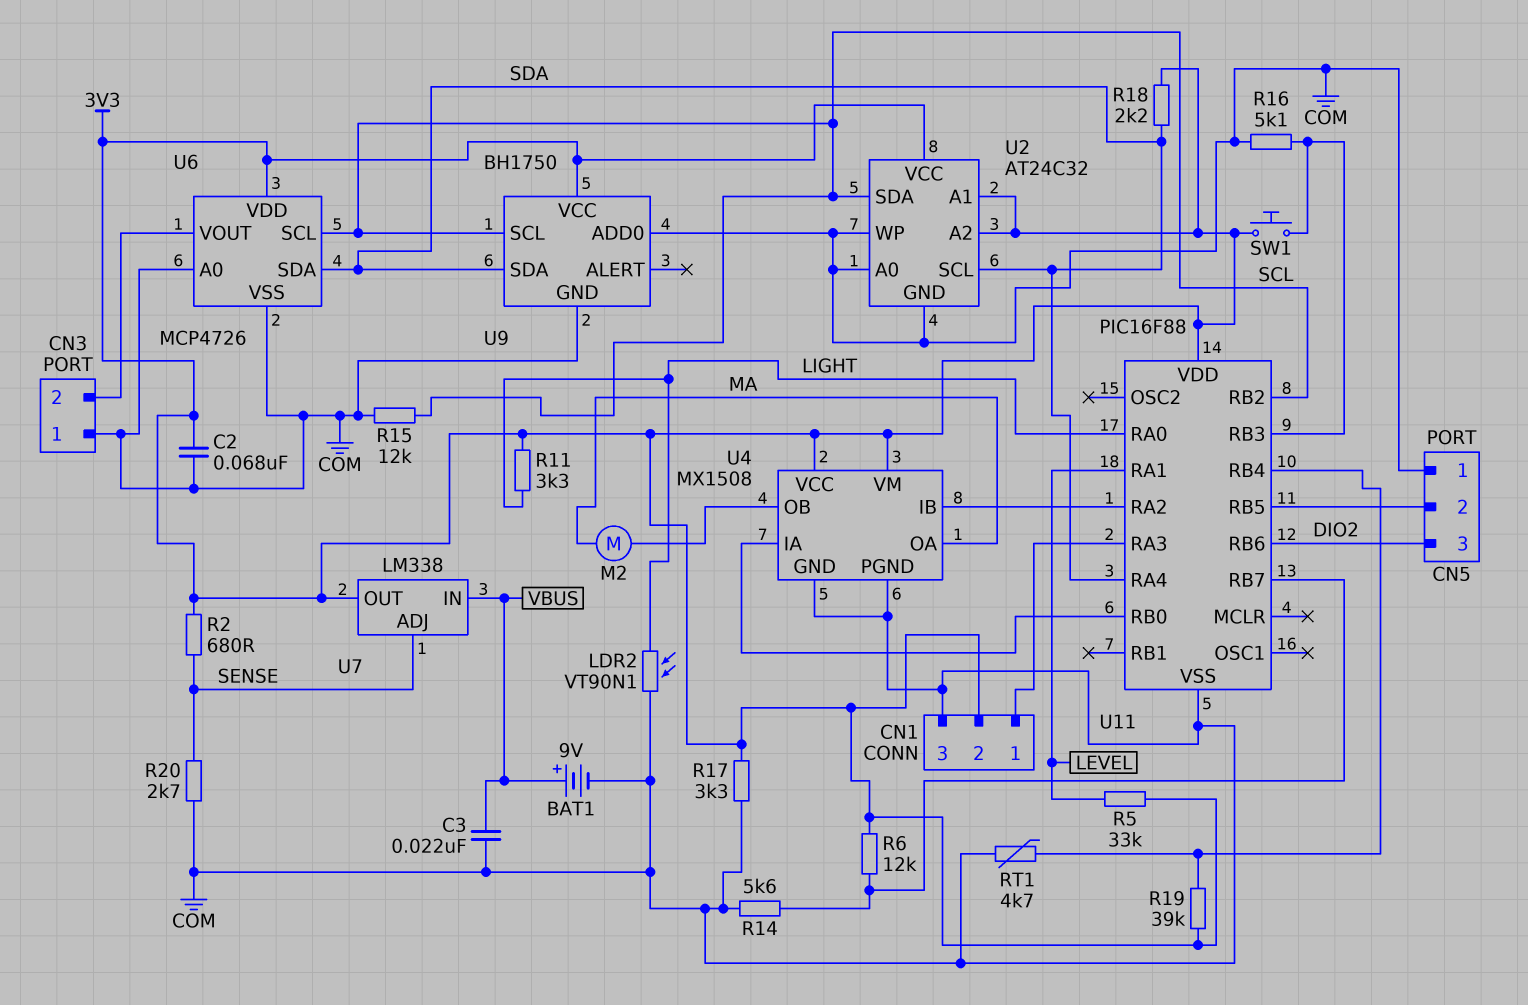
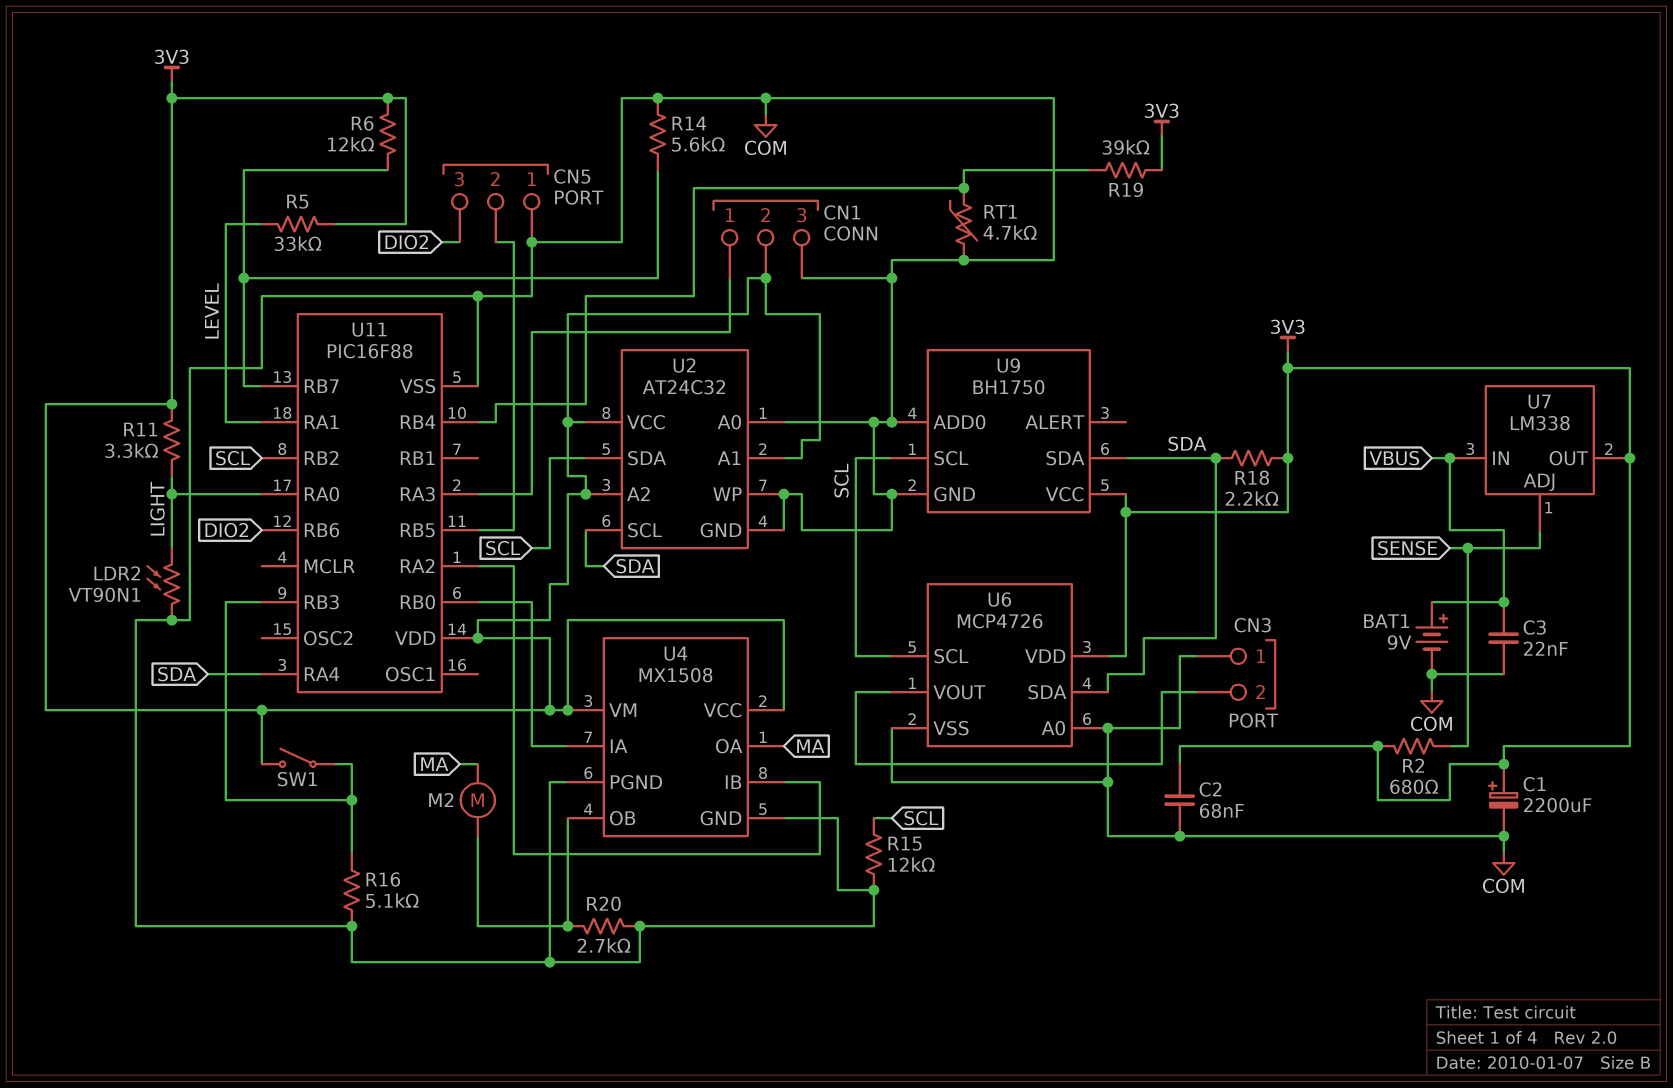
C1: none -> 2200uF (plus 3V3, minus COM)
R17: 3.3k (3V3, COM) -> none
R20: 2.7k (COM, SENSE) -> 2.7k (COM, U4/OB)
SW1: button (3V3, U11/RB3) -> switch (3V3, U11/RB3)

